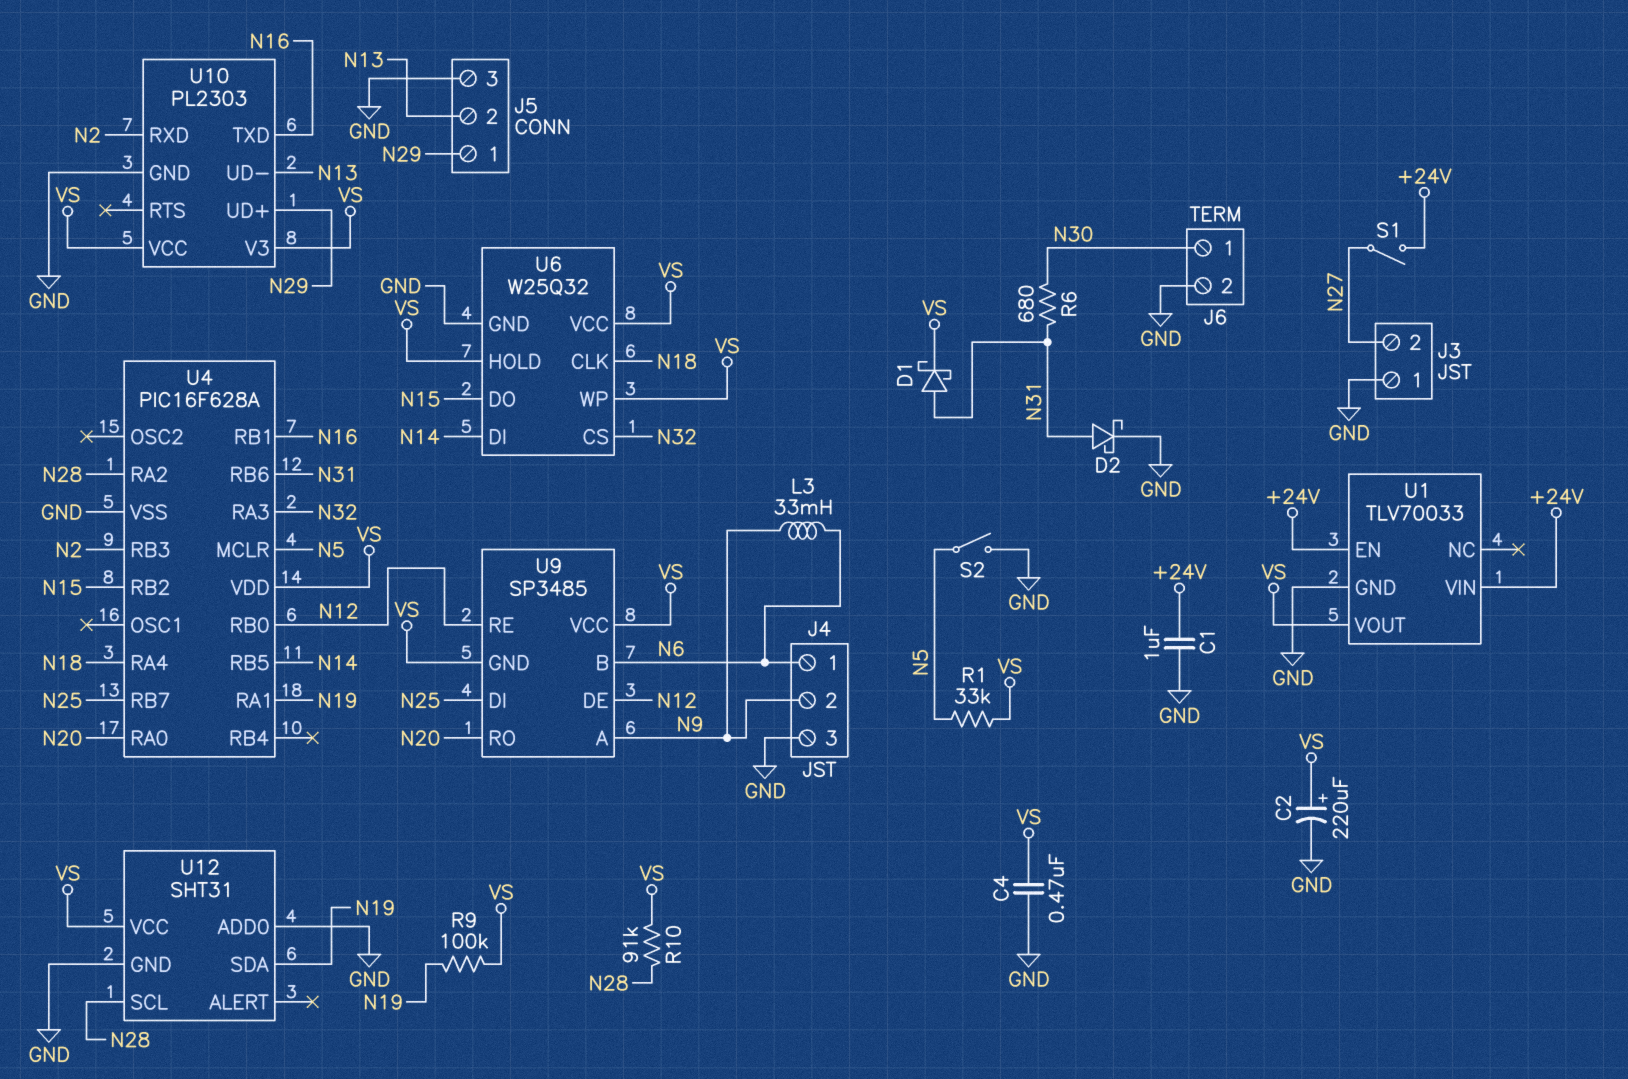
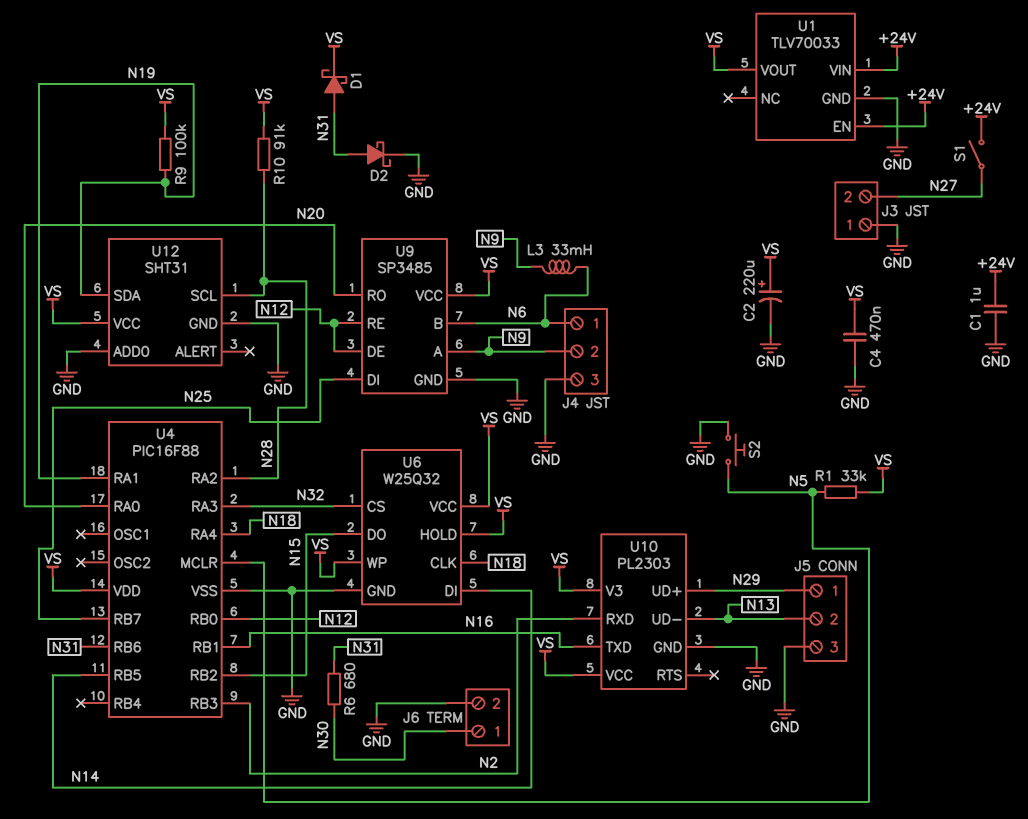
S2: switch (GND, N5) -> button (GND, N5)
U4: PIC16F628A -> PIC16F88
U9 pin GND: VS -> GND

